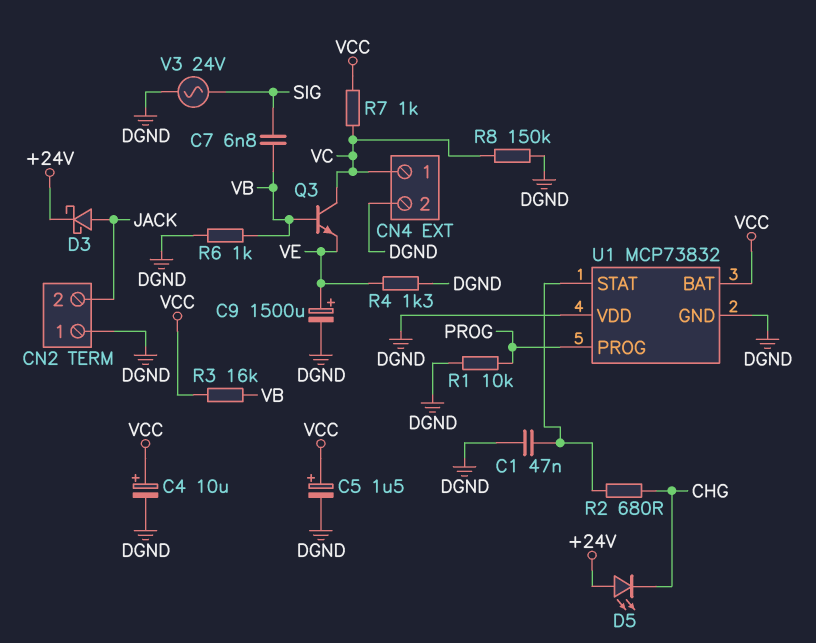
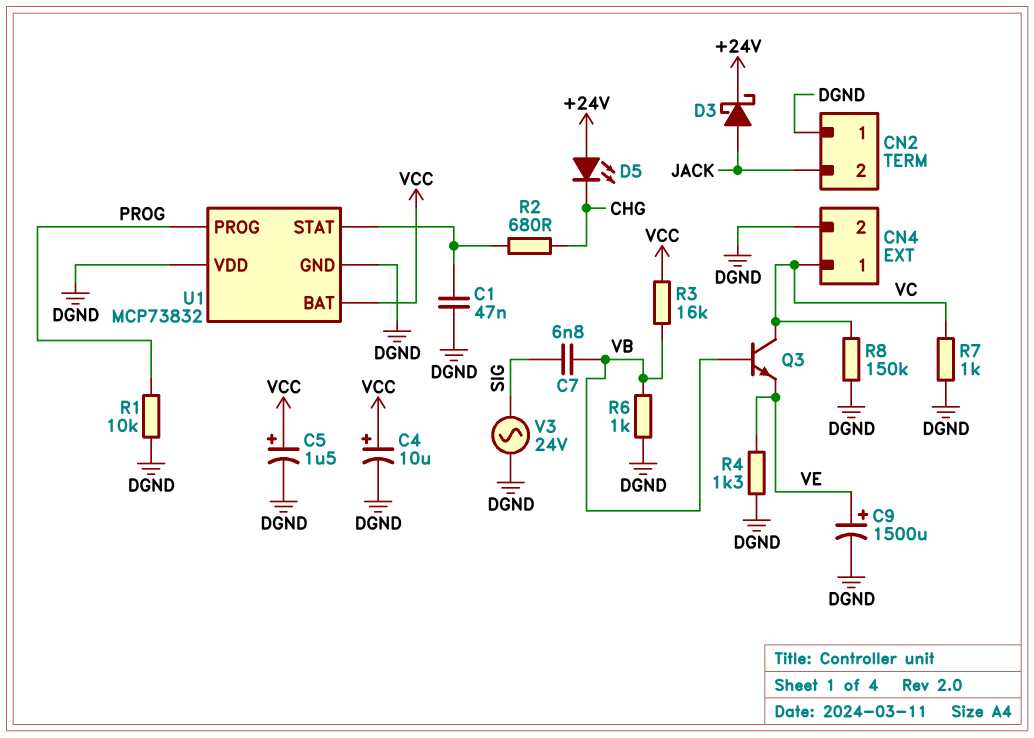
R7: 1k (VC, VCC) -> 1k (DGND, VC)

